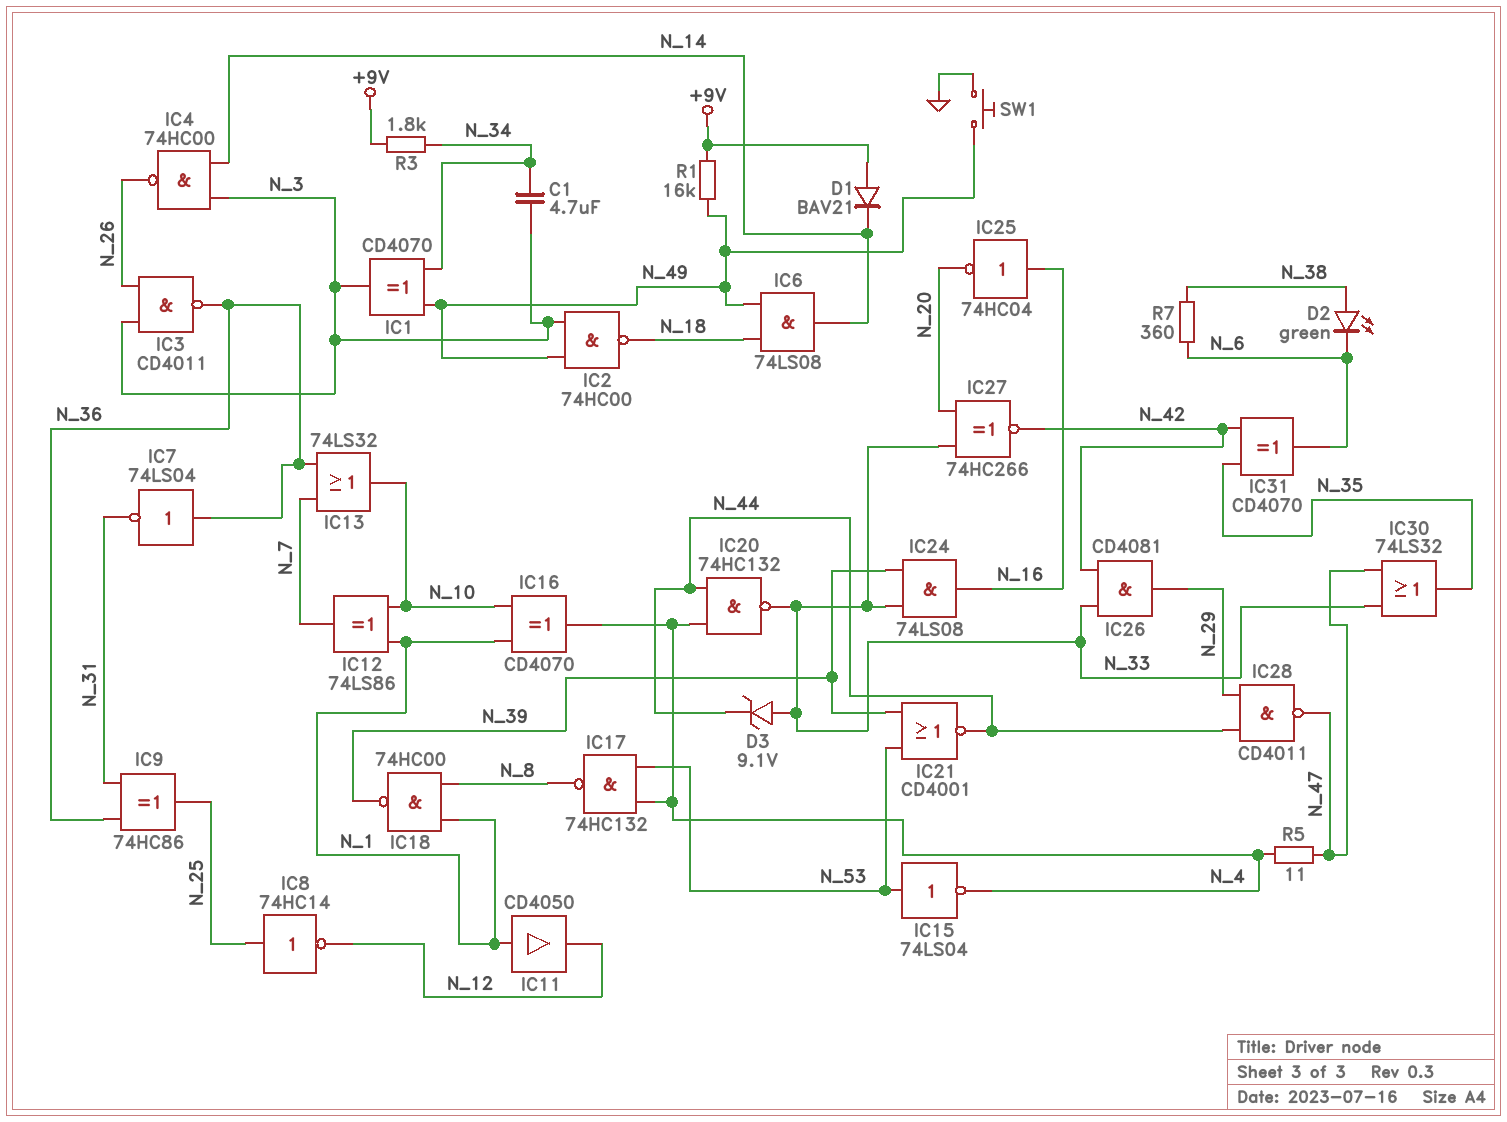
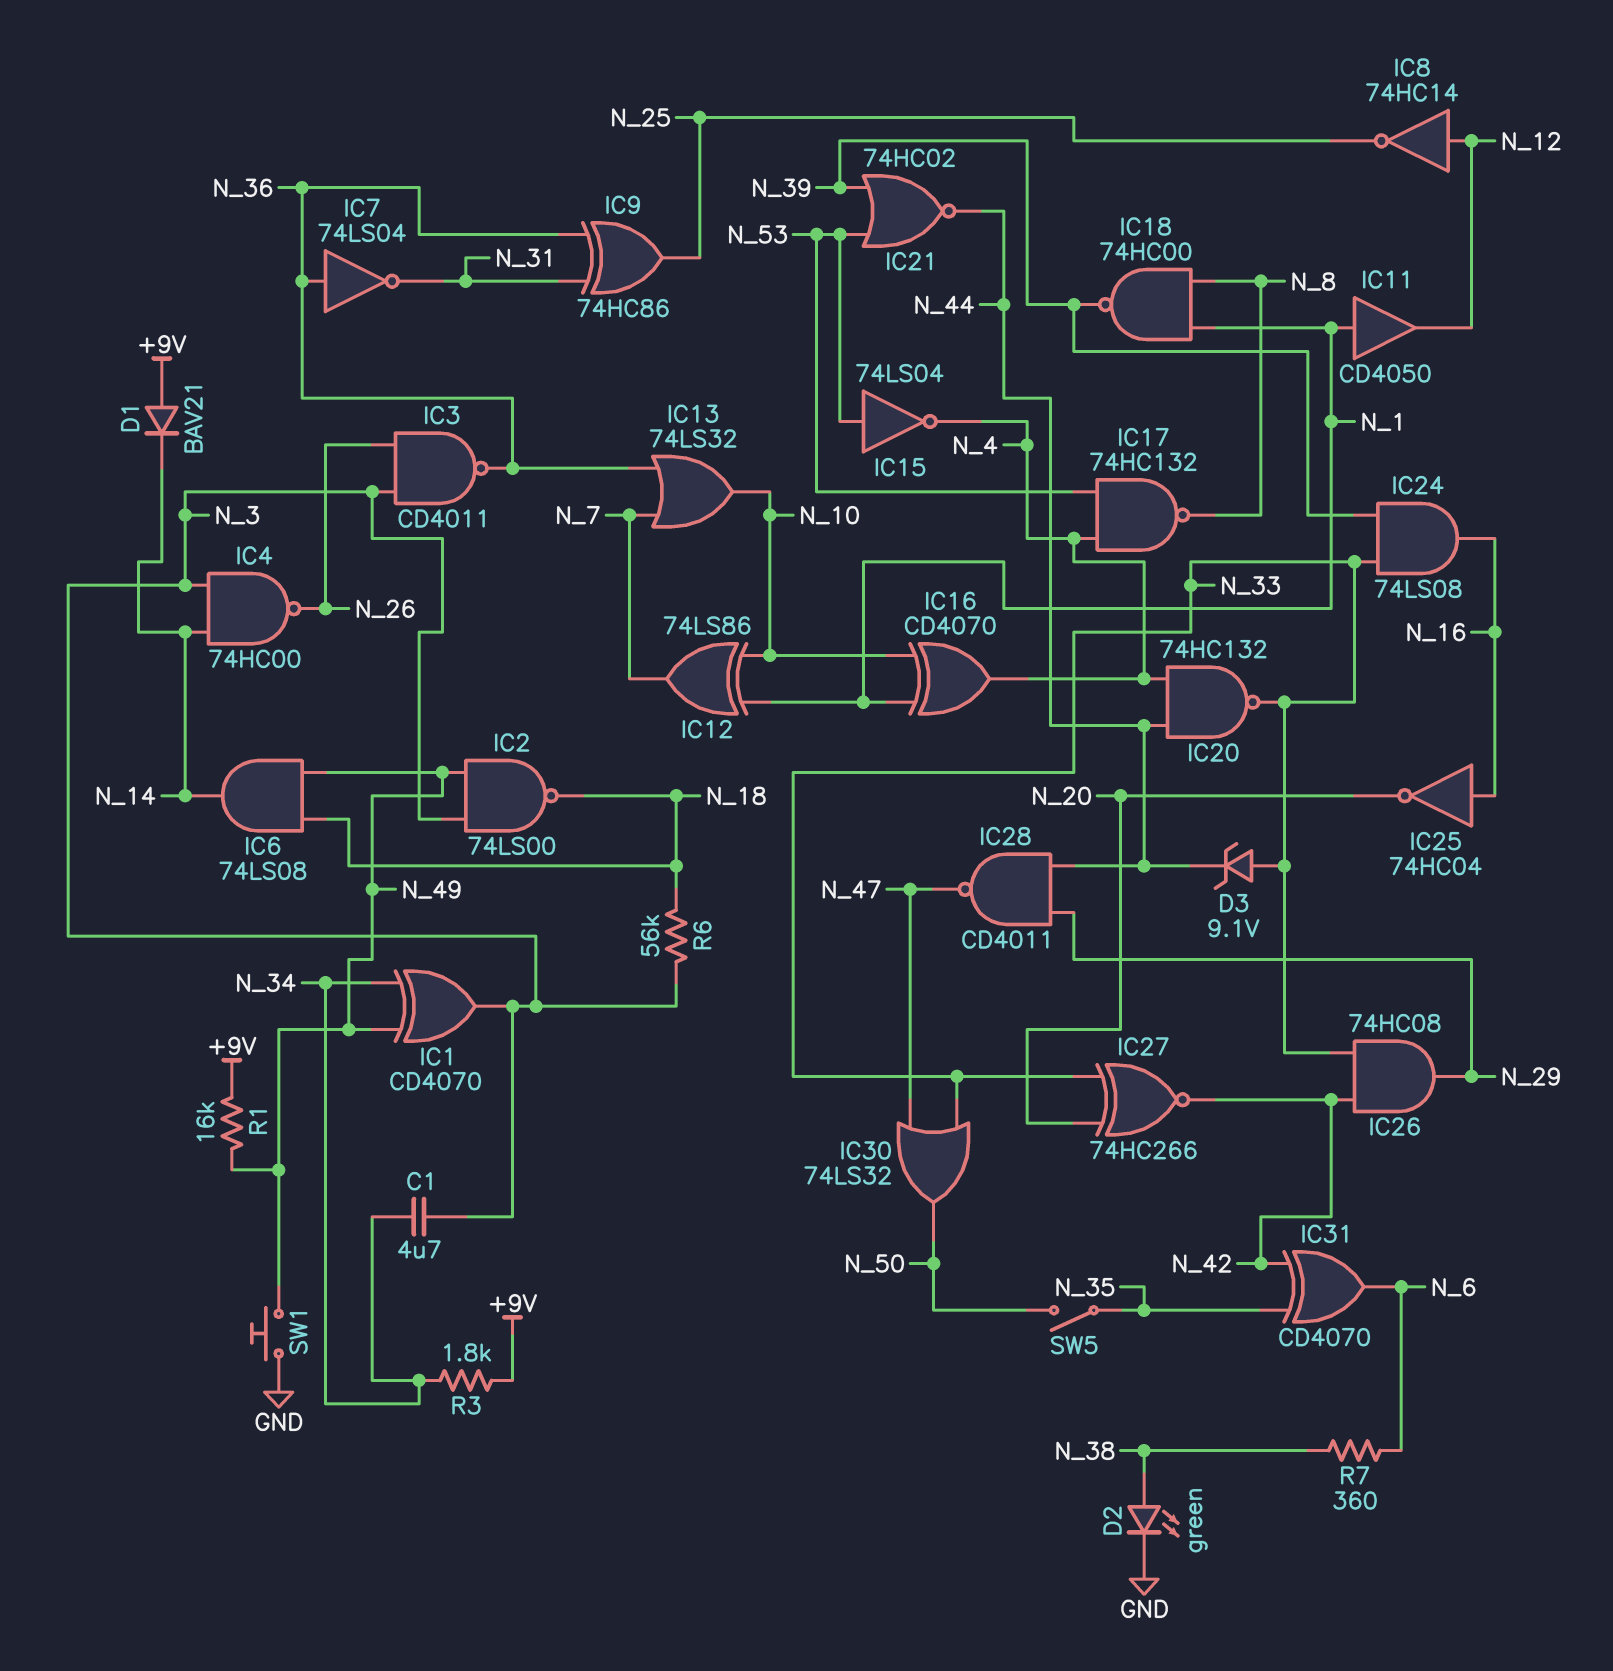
D2: LED green (A N_38, K N_6) -> LED green (A N_38, K GND)
IC2: NAND 74HC00 (in N_3, in N_49, out N_18) -> NAND 74LS00 (in N_3, in N_49, out N_18)
IC8: NOT 74HC14 (in N_25, out N_12) -> NOT 74HC14 (in N_12, out N_25)
IC21: NOR CD4001 (in N_39, in N_53, out N_44) -> NOR 74HC02 (in N_39, in N_53, out N_44)
IC26: AND CD4081 (in N_33, in N_42, out N_29) -> AND 74HC08 (in N_33, in N_42, out N_29)
IC30: OR 74LS32 (in N_33, in N_47, out N_35) -> OR 74LS32 (in N_33, in N_47, out N_50)
R5: 11 (N_4, N_47) -> none
R6: none -> 56k (N_3, N_18)
SW5: none -> switch (N_35, N_50)

